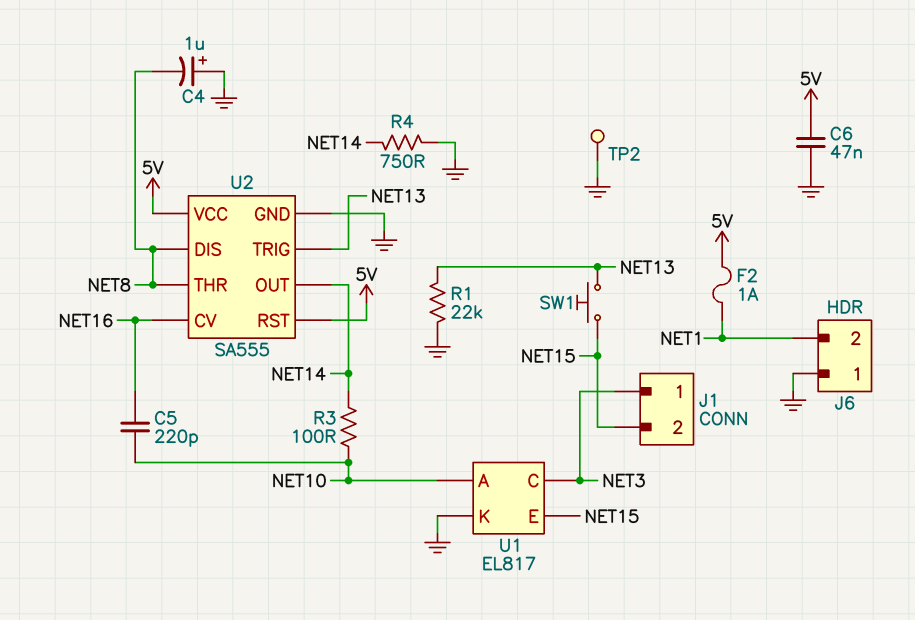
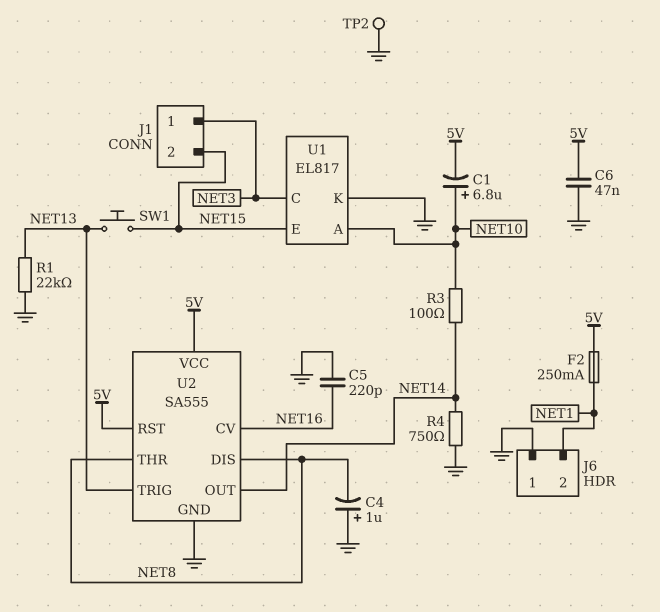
C1: none -> 6.8uF (plus NET10, minus 5V)
C5: 220pF (NET10, NET16) -> 220pF (GND, NET16)
F2: 1A (5V, NET1) -> 250mA (5V, NET1)

